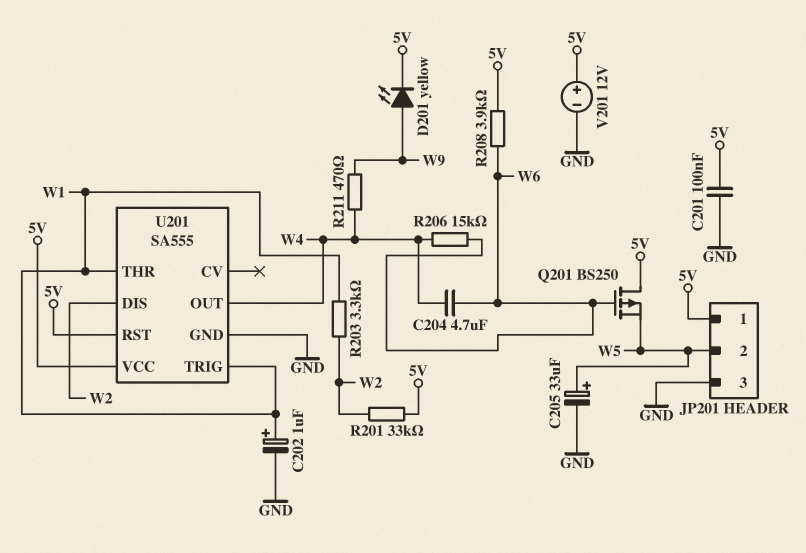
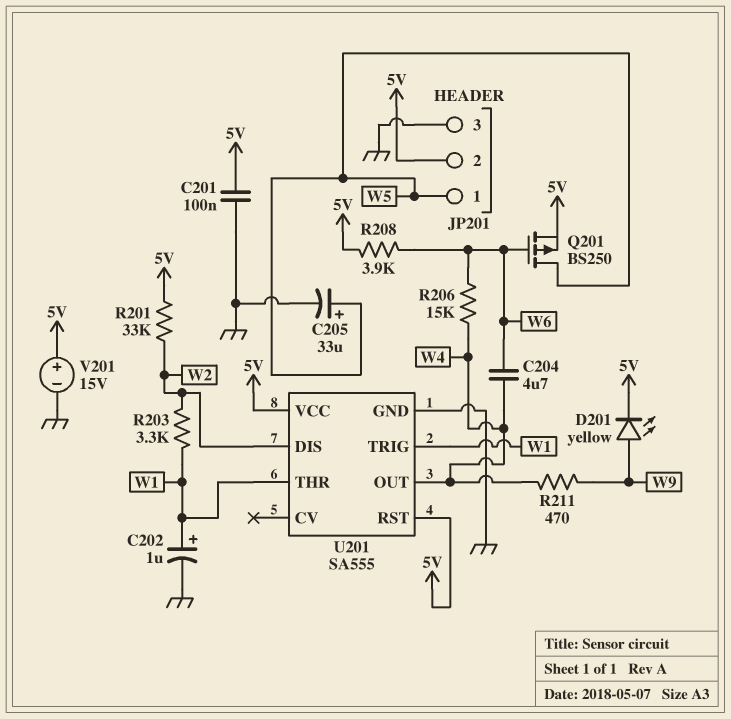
JP201 pin 1: 5V -> W5
JP201 pin 2: W5 -> 5V
Q201: PMOS BS250 (G W6, D 5V, S W5) -> PMOS BS250 (G W6, D W5, S 5V)
V201: 12V (plus 5V, minus GND) -> 15V (plus 5V, minus GND)

